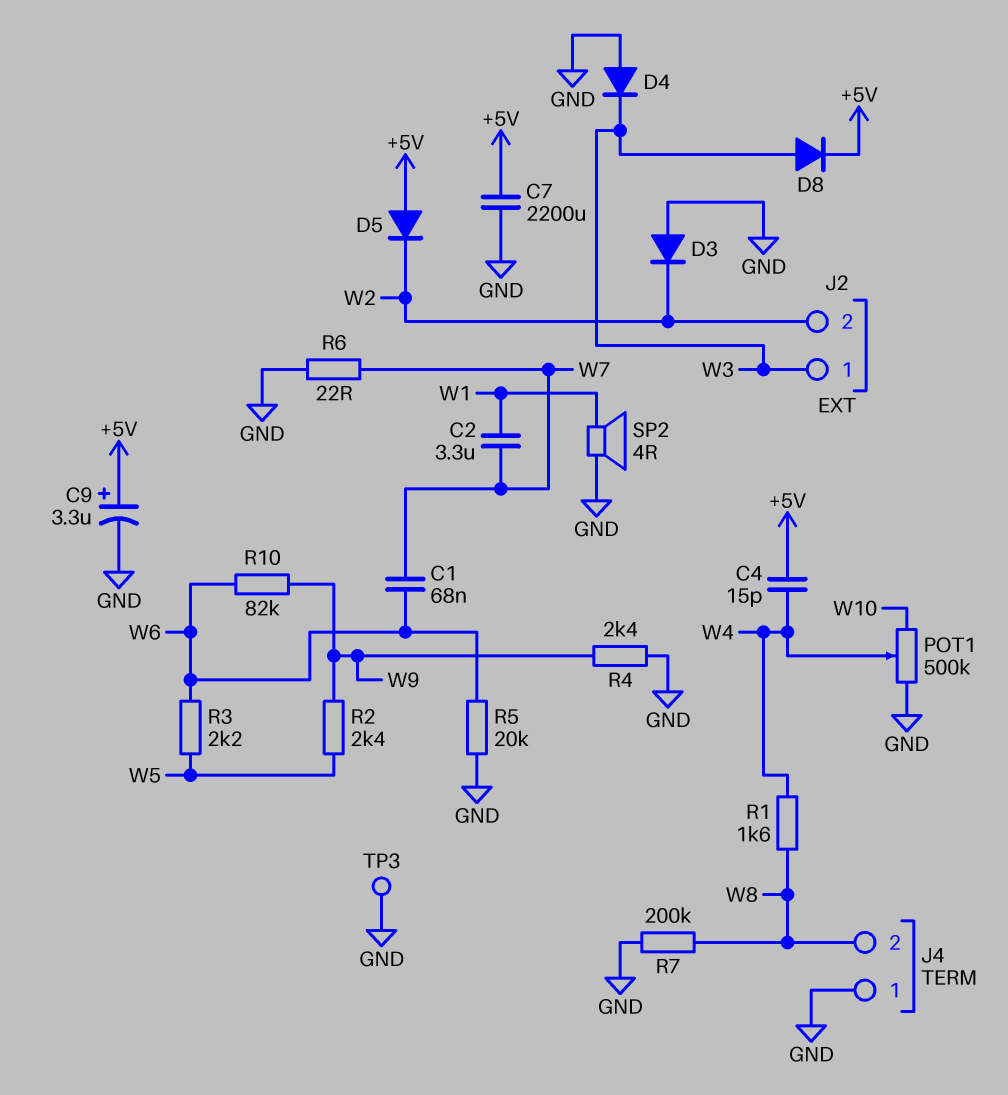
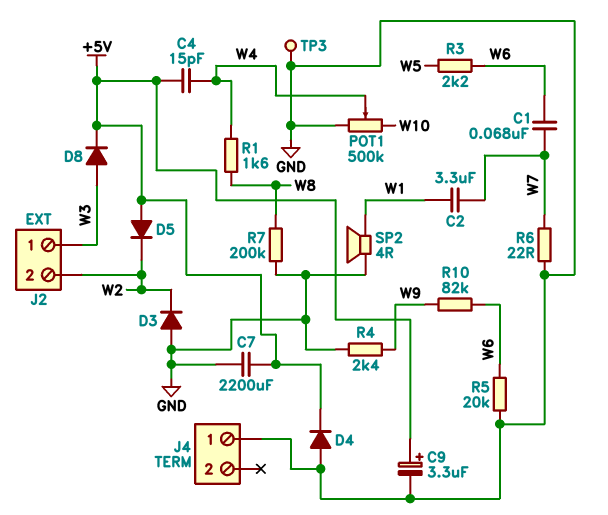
D4: diode (A GND, K W3) -> diode (A GND, K +5V)
J4 pin 2: W8 -> none
R2: 2.4k (W5, W9) -> none

